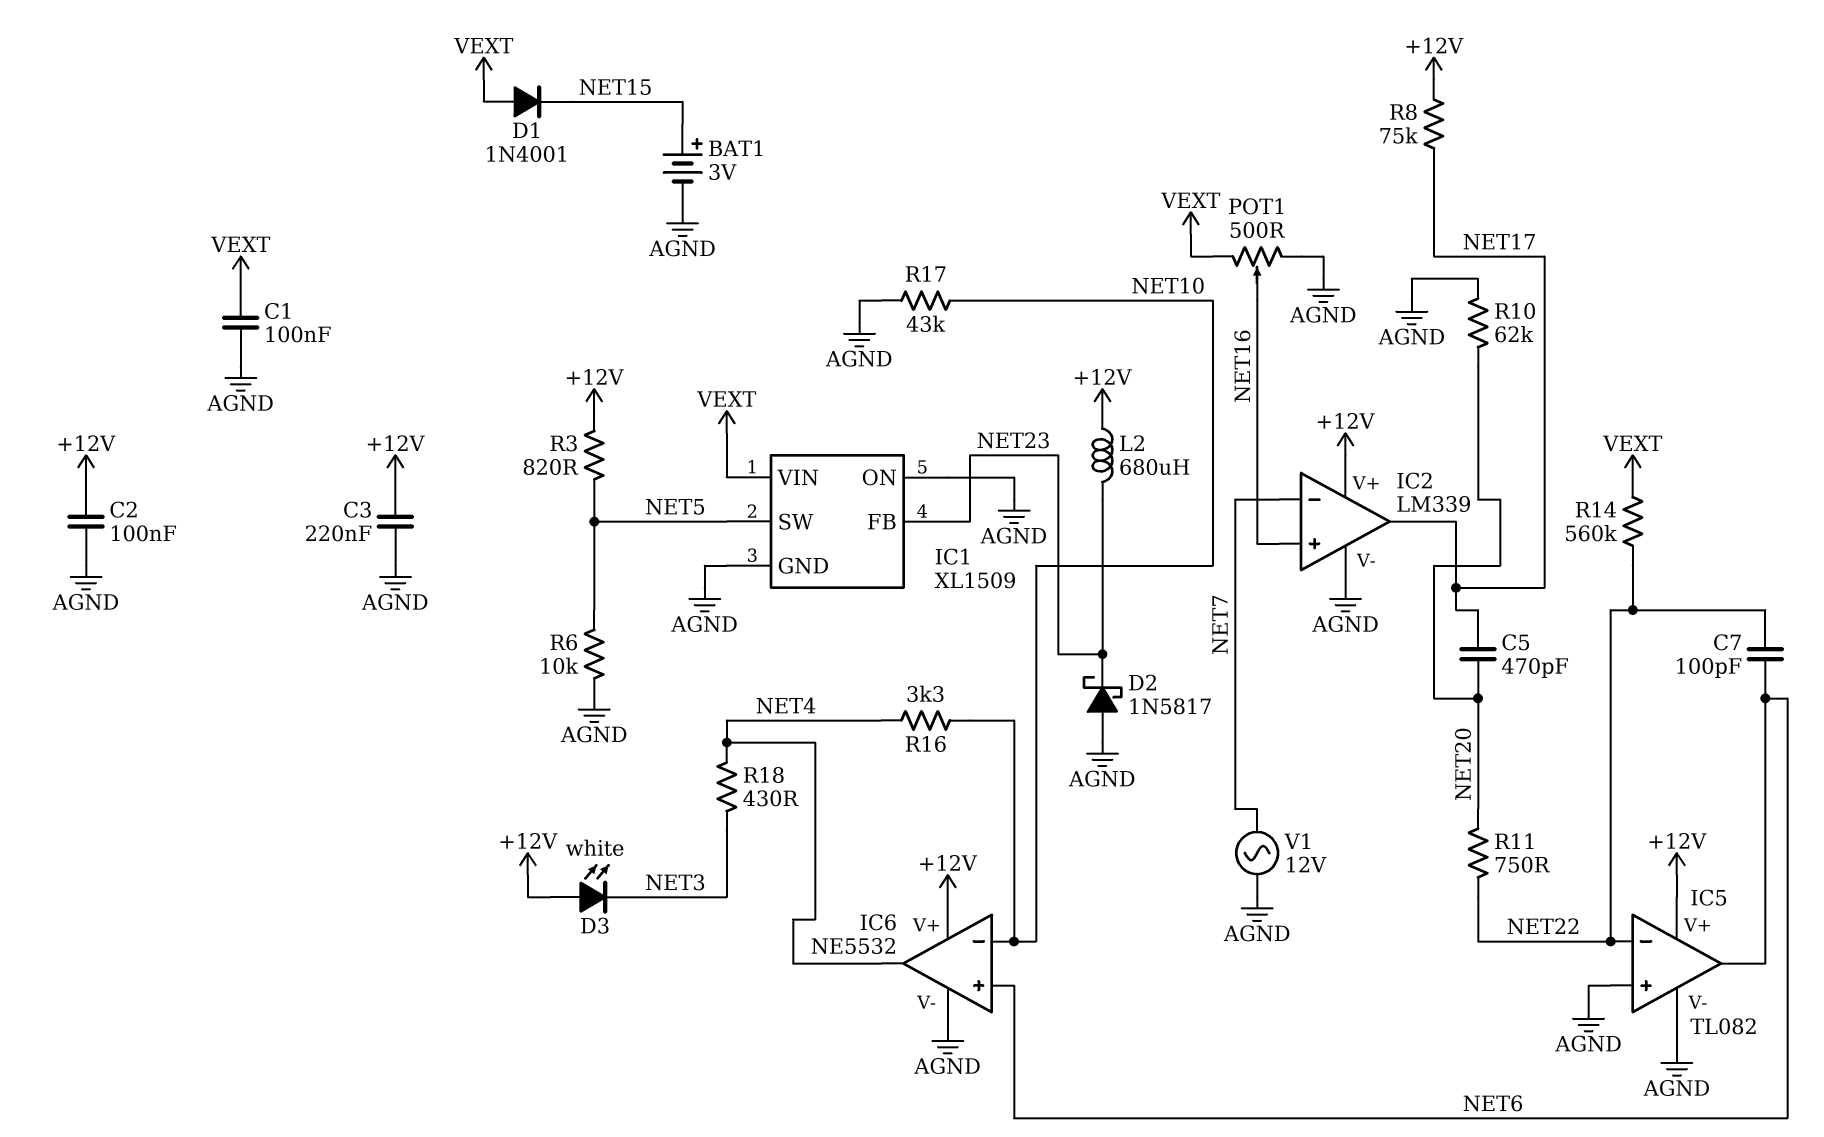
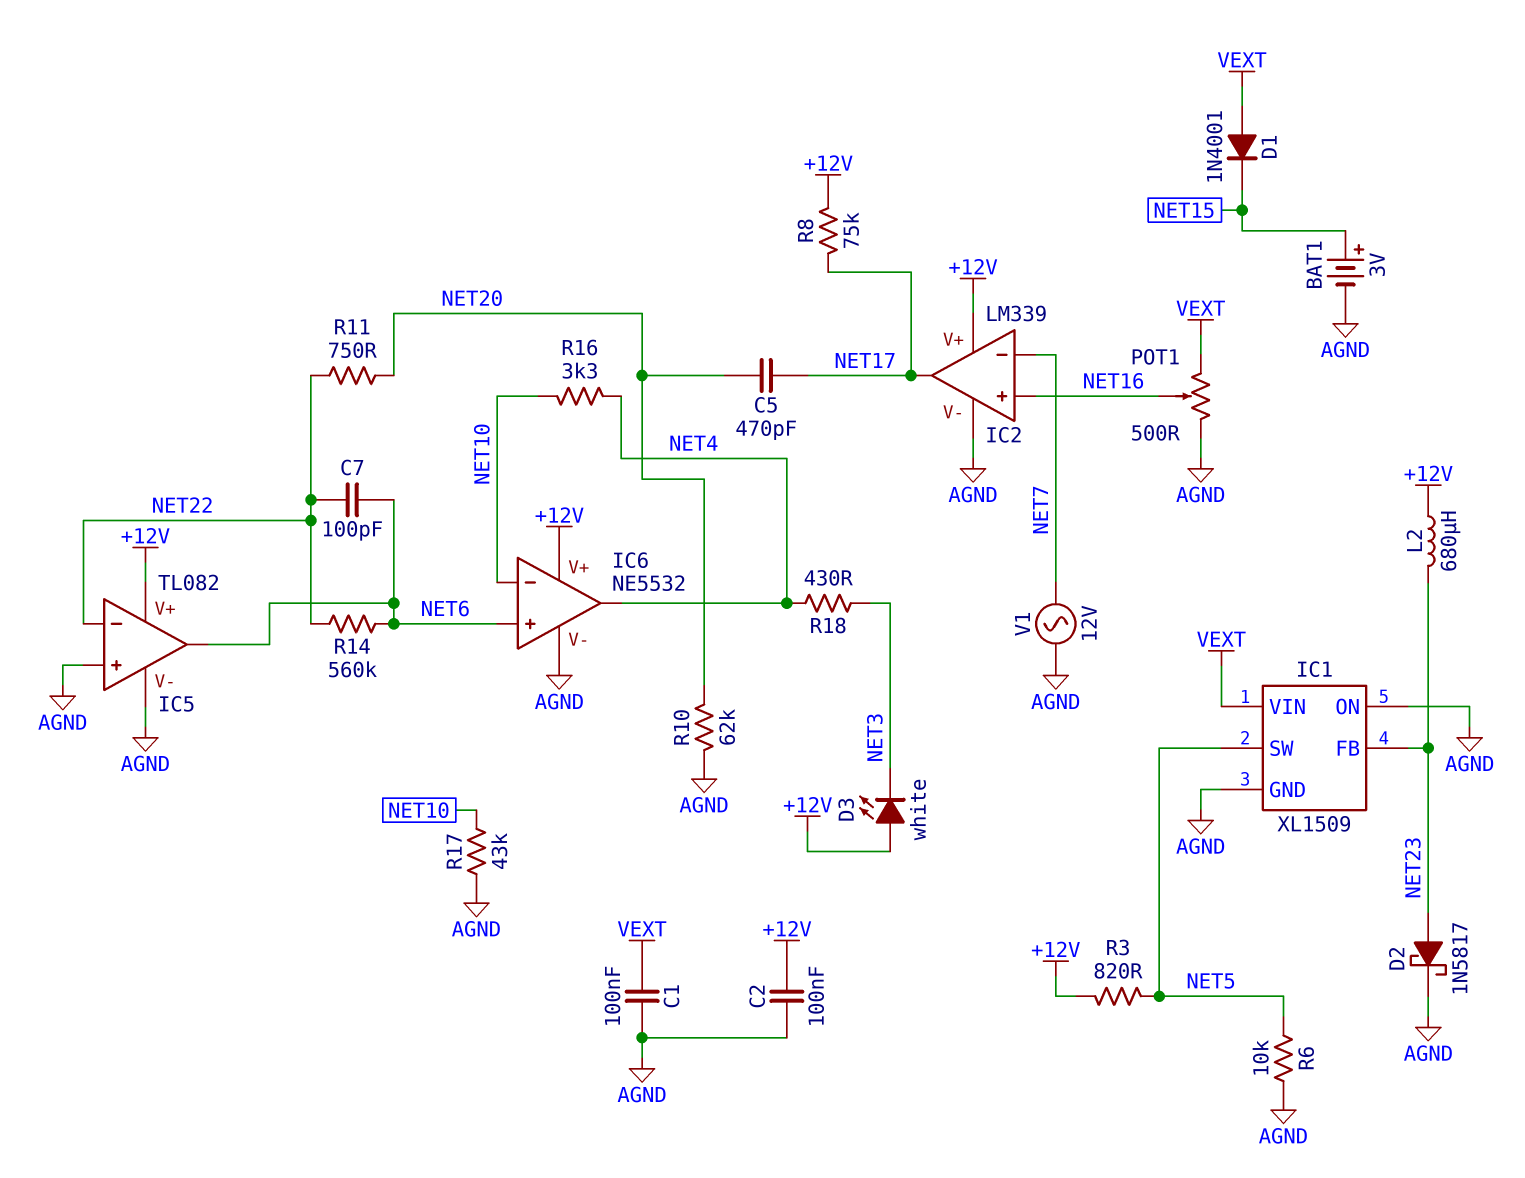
C3: 220nF (+12V, AGND) -> none
D2: schottky 1N5817 (A AGND, K NET23) -> schottky 1N5817 (A NET23, K AGND)
R14: 560k (NET22, VEXT) -> 560k (NET6, NET22)

